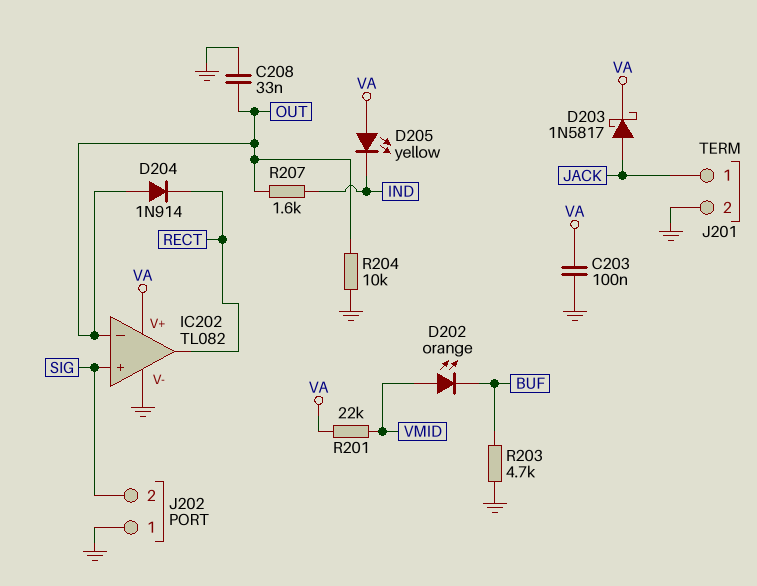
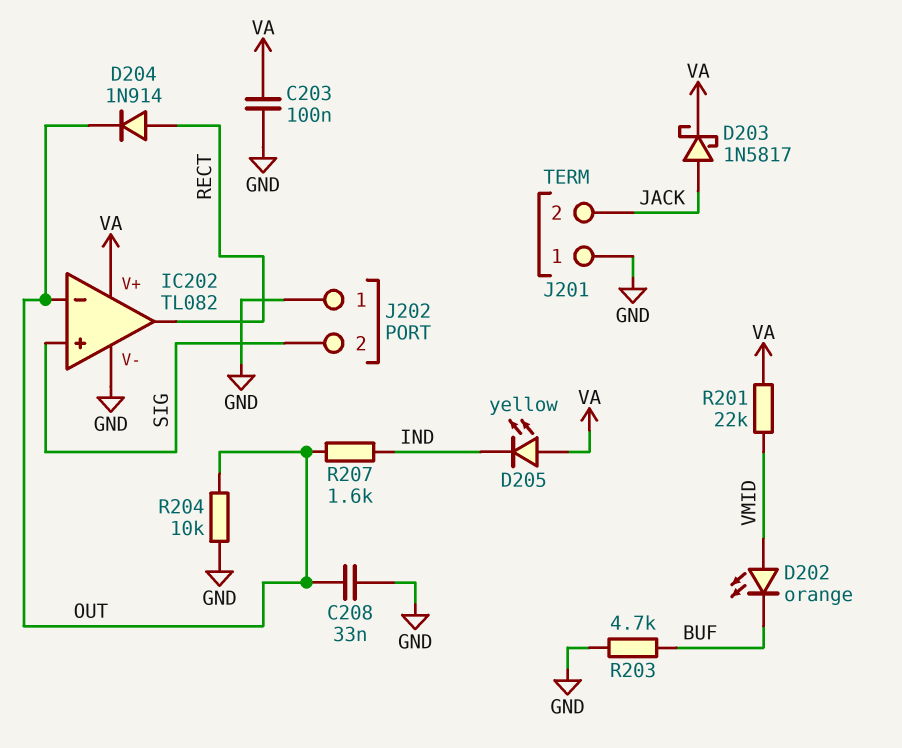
D204: diode 1N914 (A OUT, K RECT) -> diode 1N914 (A RECT, K OUT)
J201 pin 1: JACK -> GND
J201 pin 2: GND -> JACK

